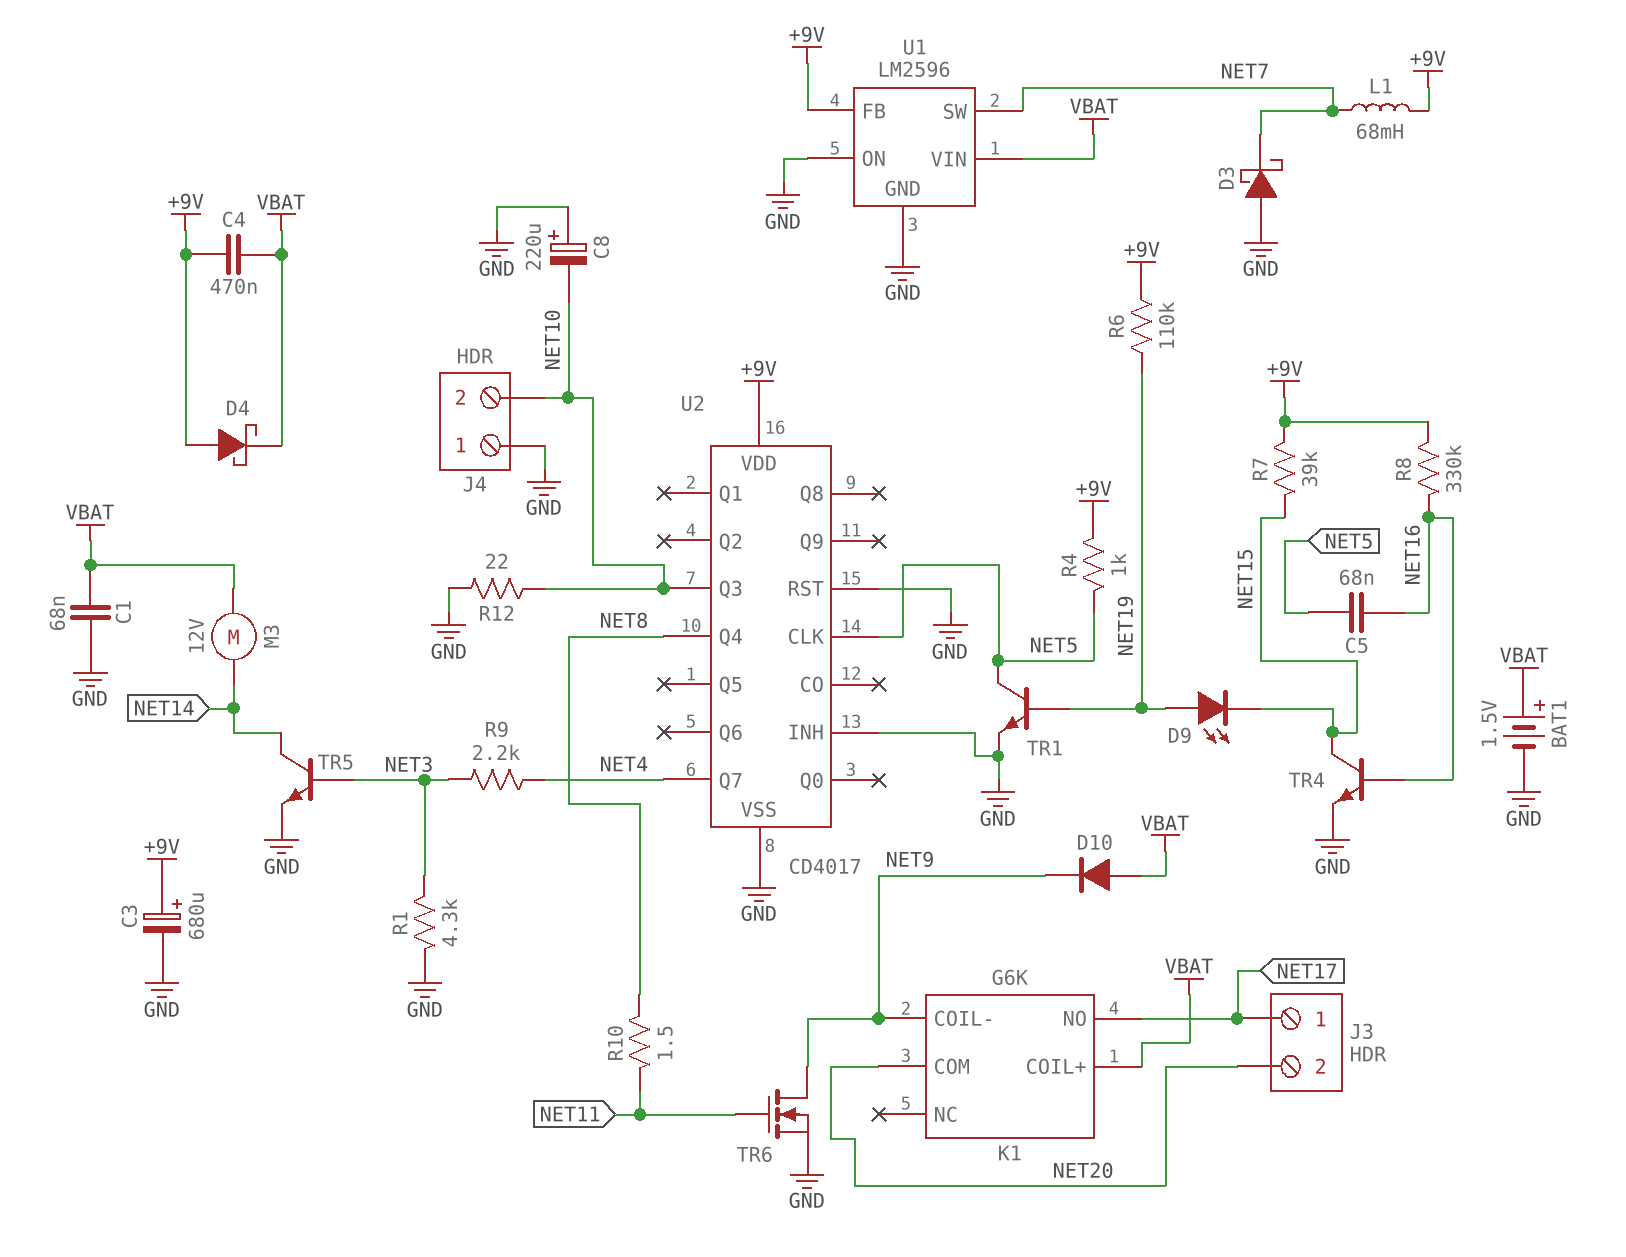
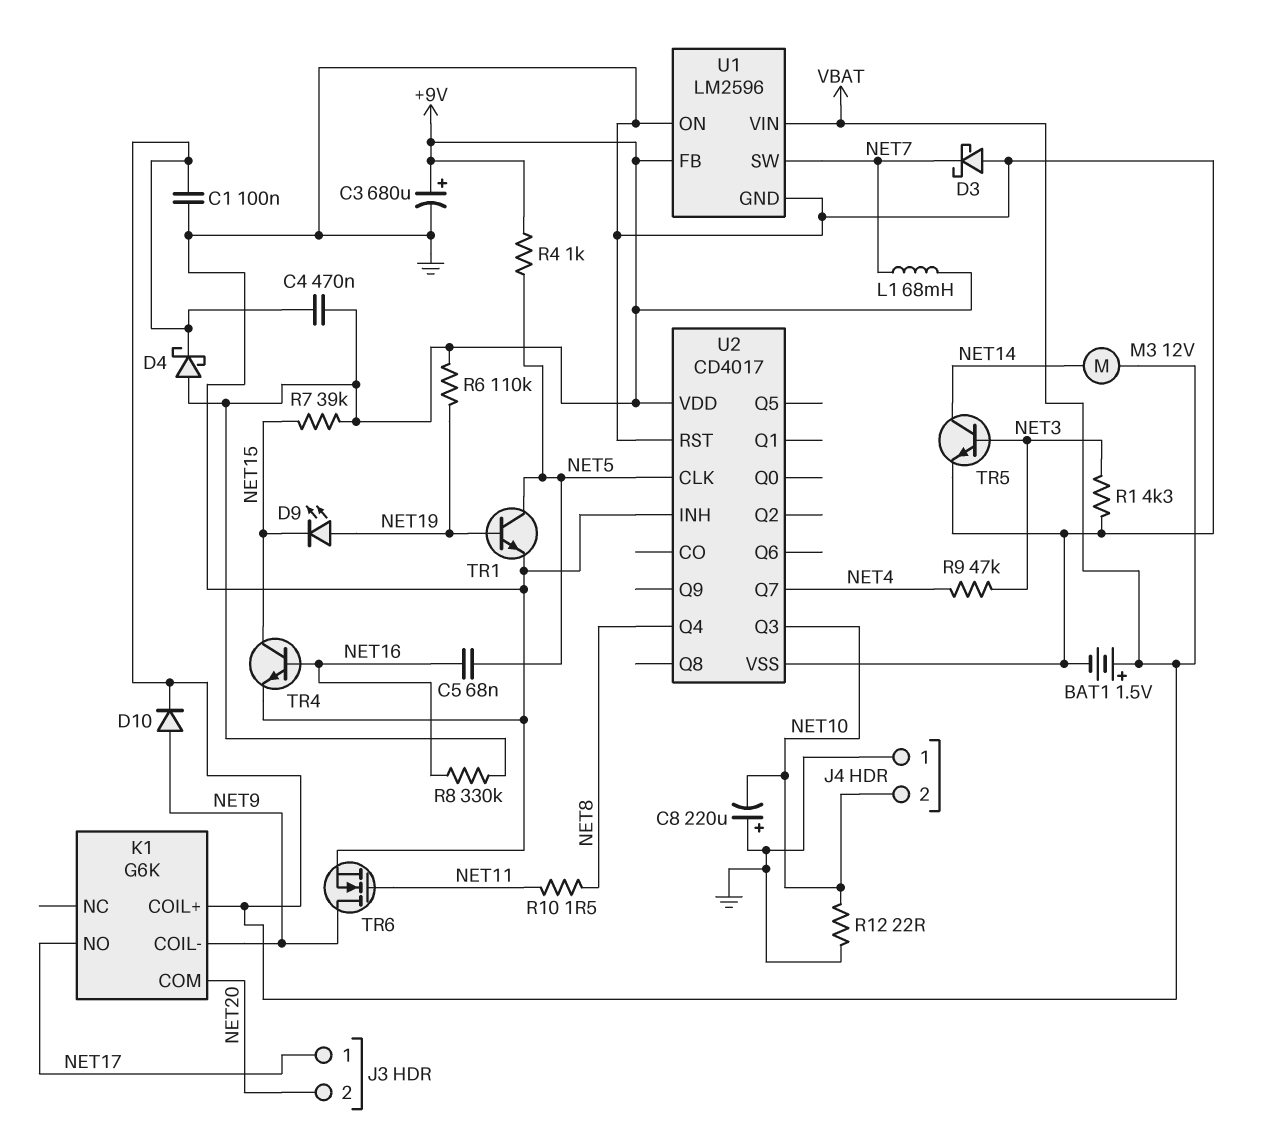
C1: 68nF (GND, VBAT) -> 100nF (GND, VBAT)
D10: diode (A VBAT, K NET9) -> diode (A NET9, K VBAT)
R9: 2.2k (NET3, NET4) -> 47k (NET3, NET4)

